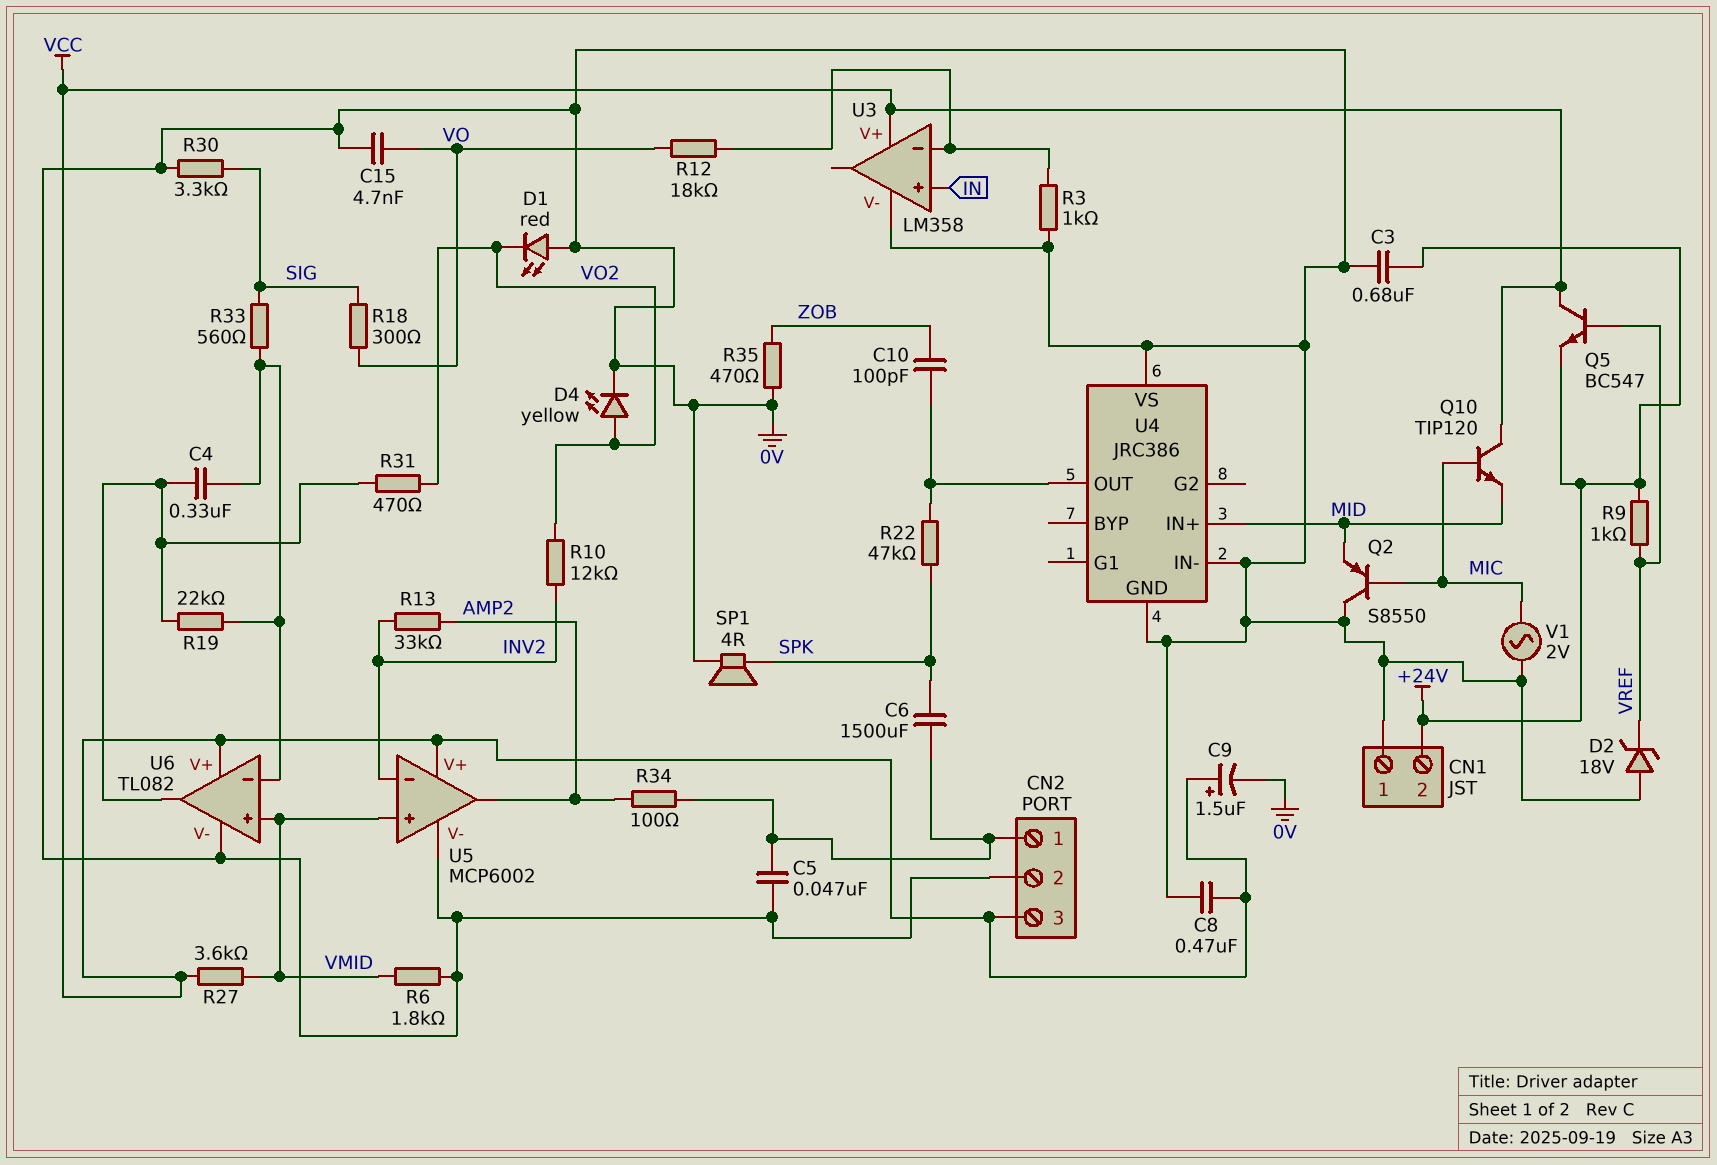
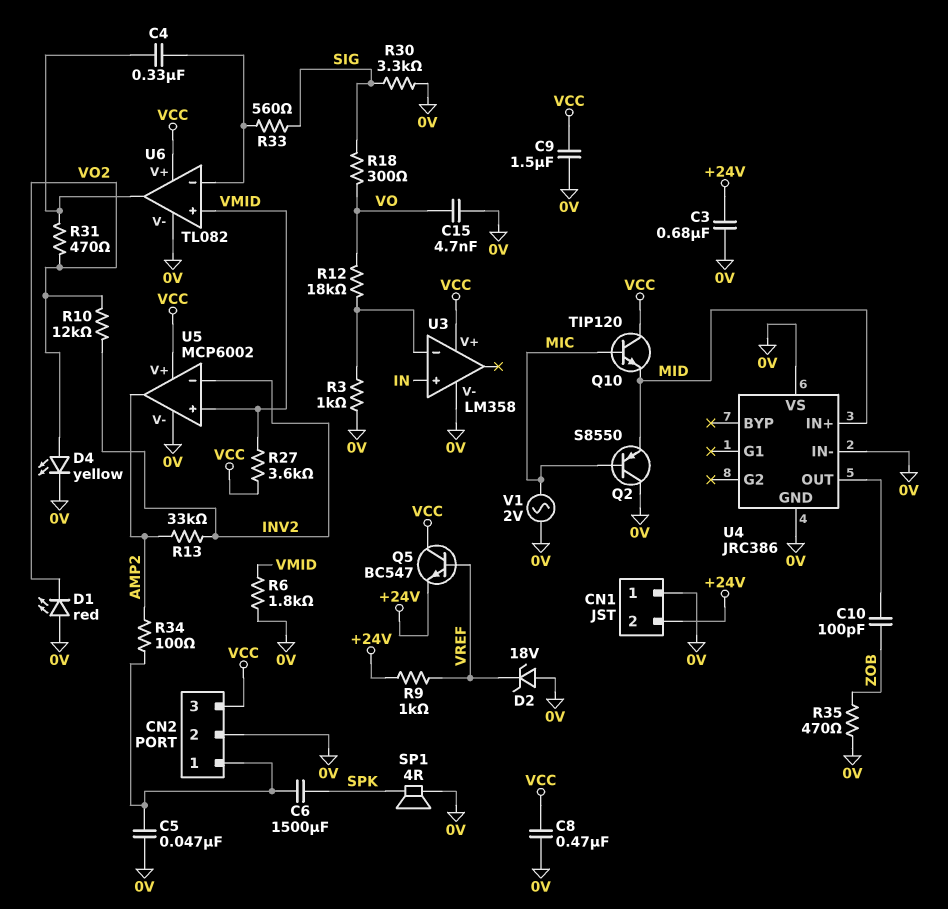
C9: 1.5uF (plus VCC, minus 0V) -> 1.5uF (0V, VCC)
R19: 22k (U6/in-, U6/out) -> none
R22: 47k (SPK, U4/OUT) -> none

